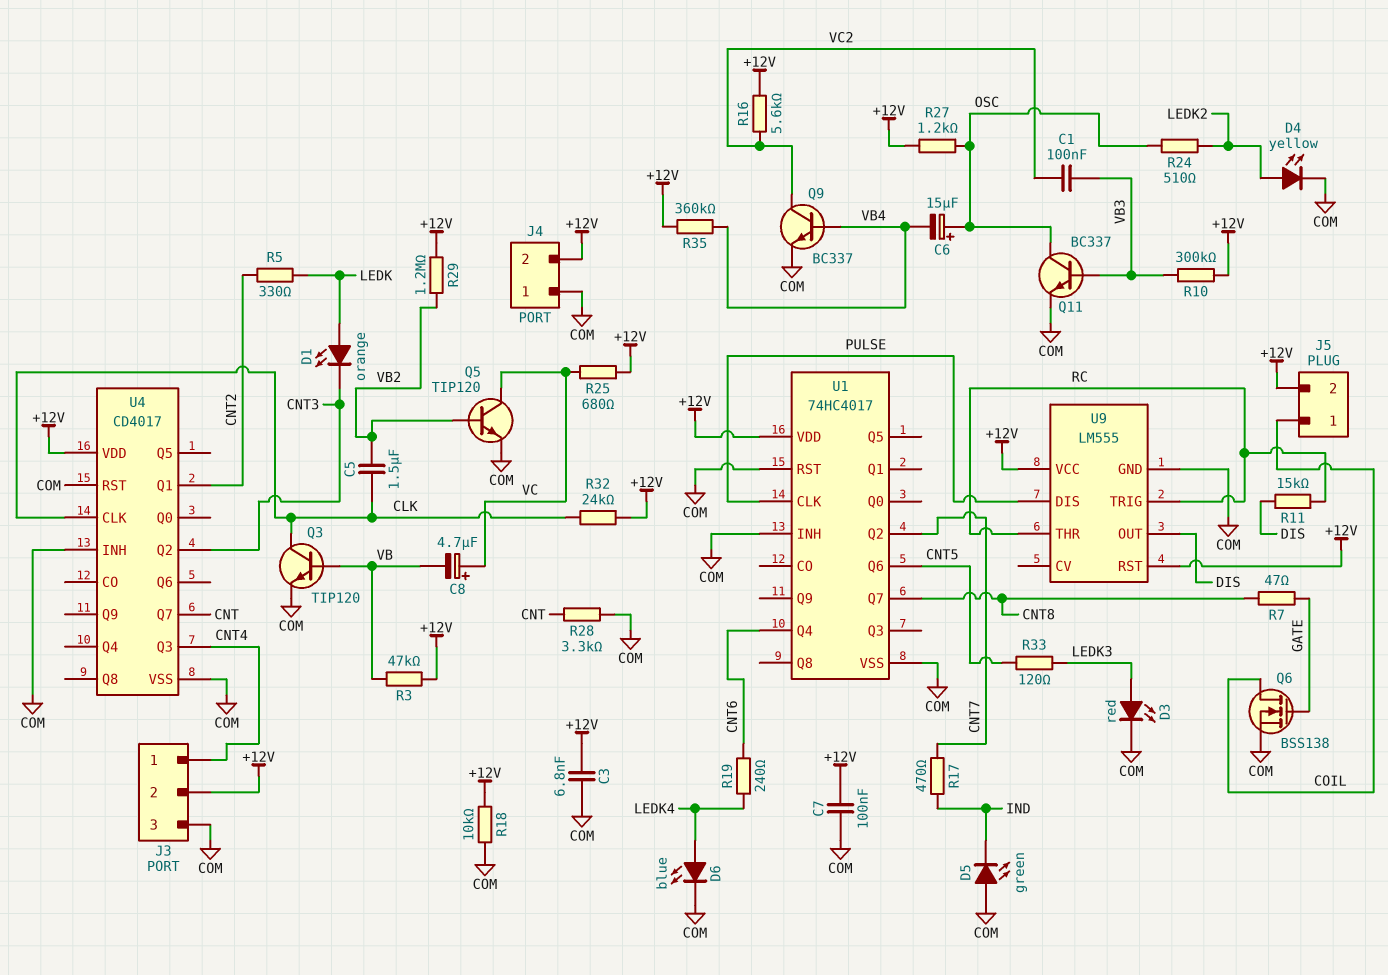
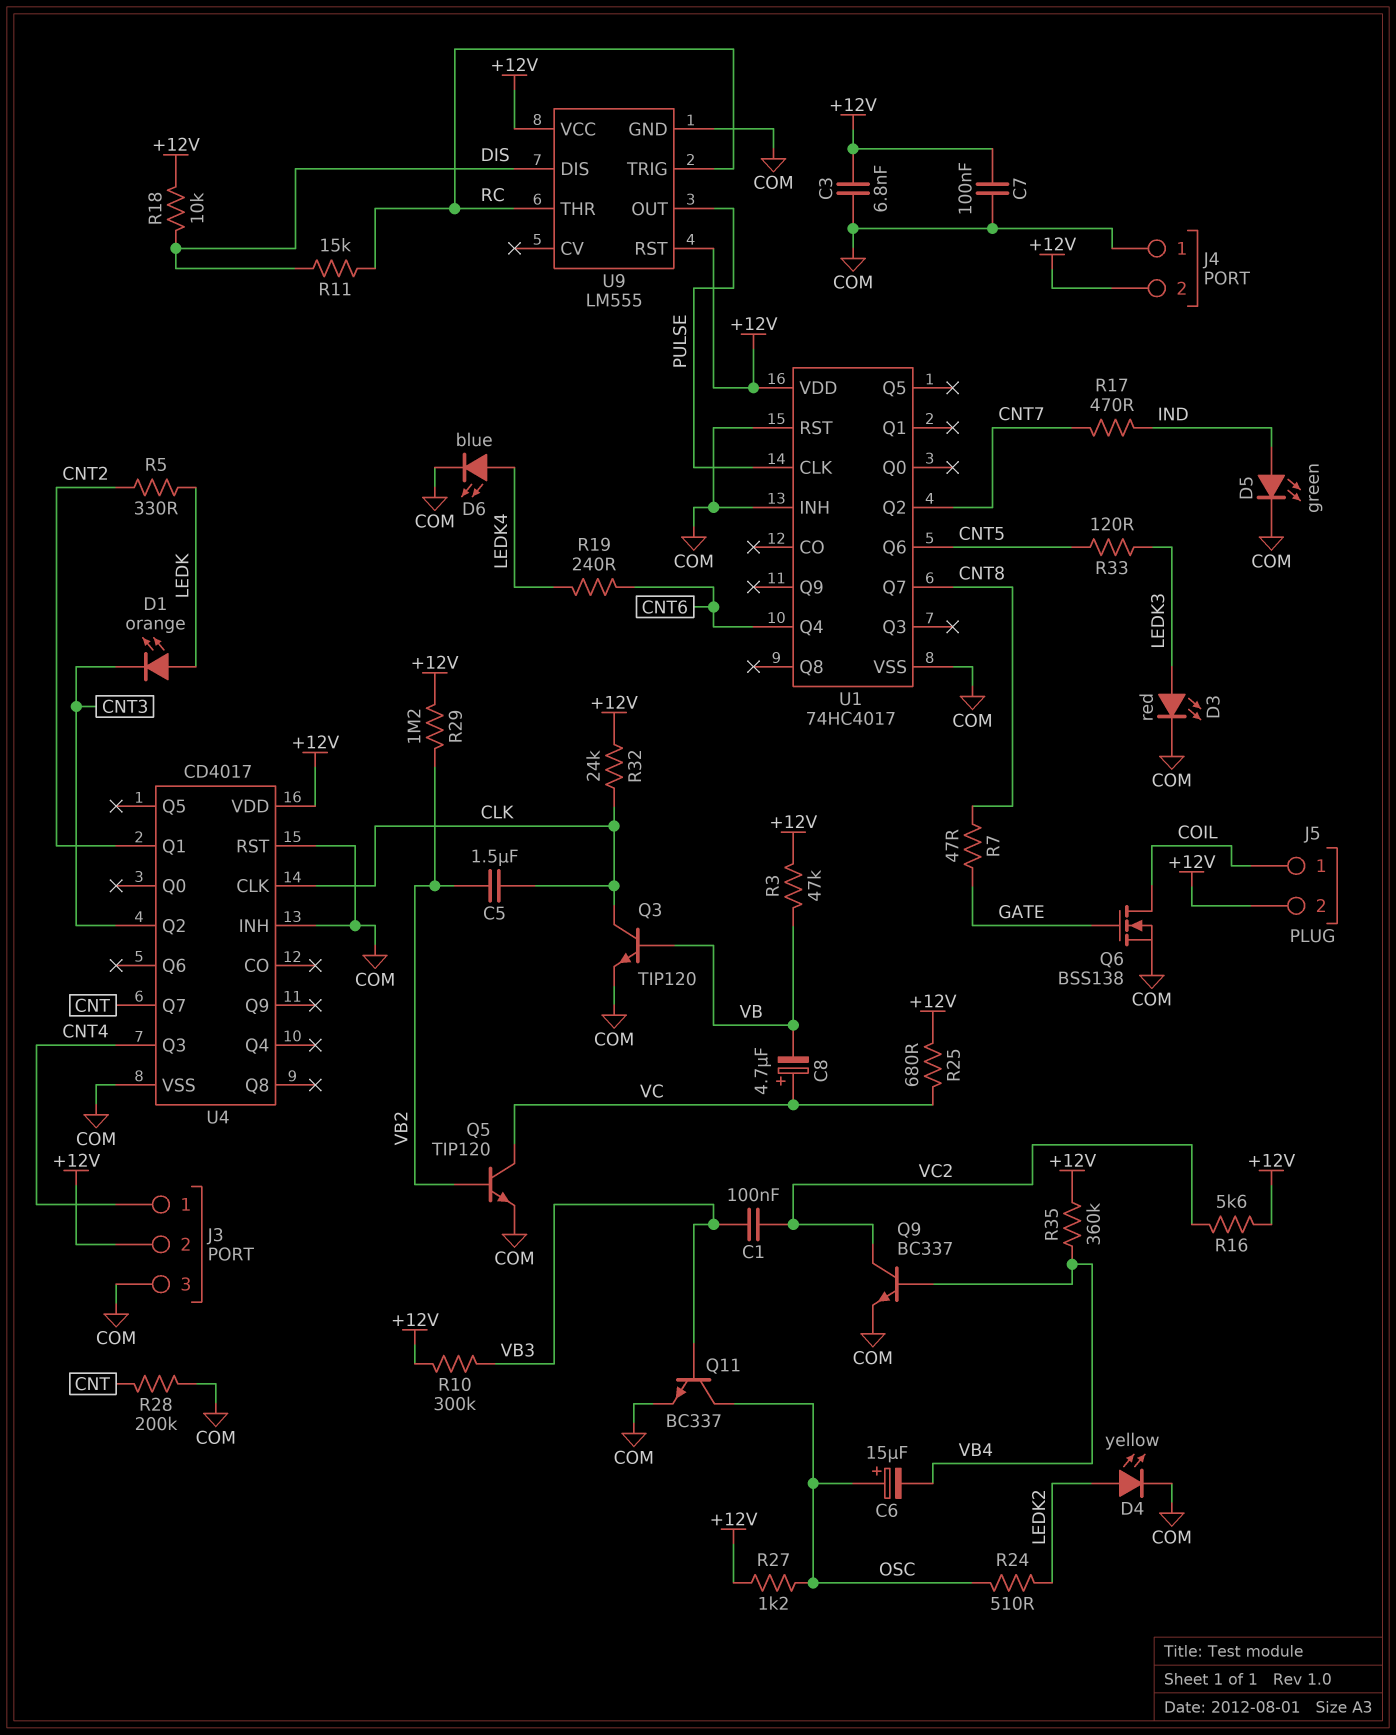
D5: LED green (A COM, K IND) -> LED green (A IND, K COM)
R18: 10k (+12V, COM) -> 10k (+12V, DIS)
R28: 3.3k (CNT, COM) -> 200k (CNT, COM)
U9 pin DIS: PULSE -> DIS
U9 pin OUT: DIS -> PULSE

